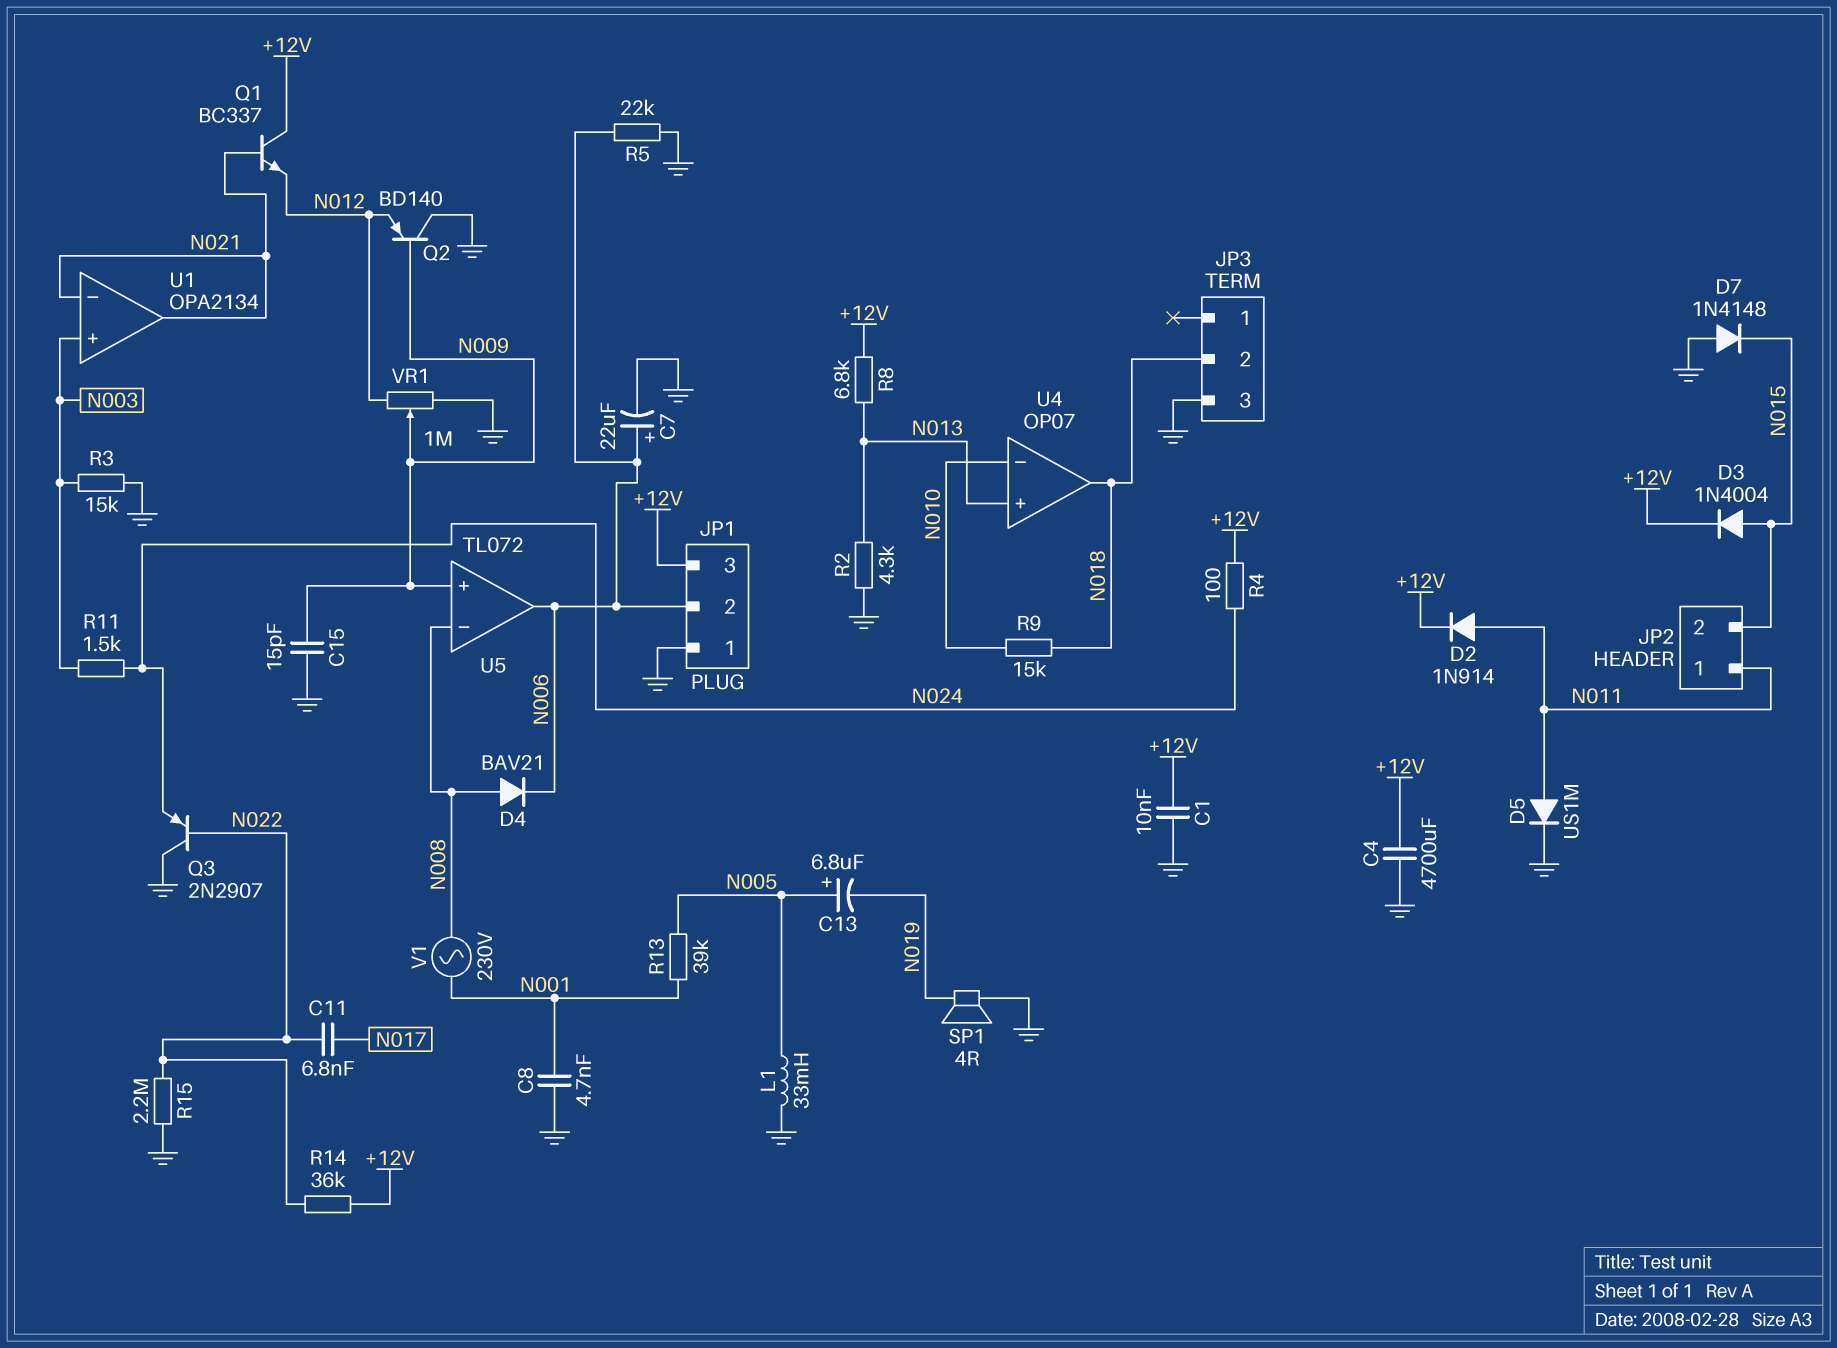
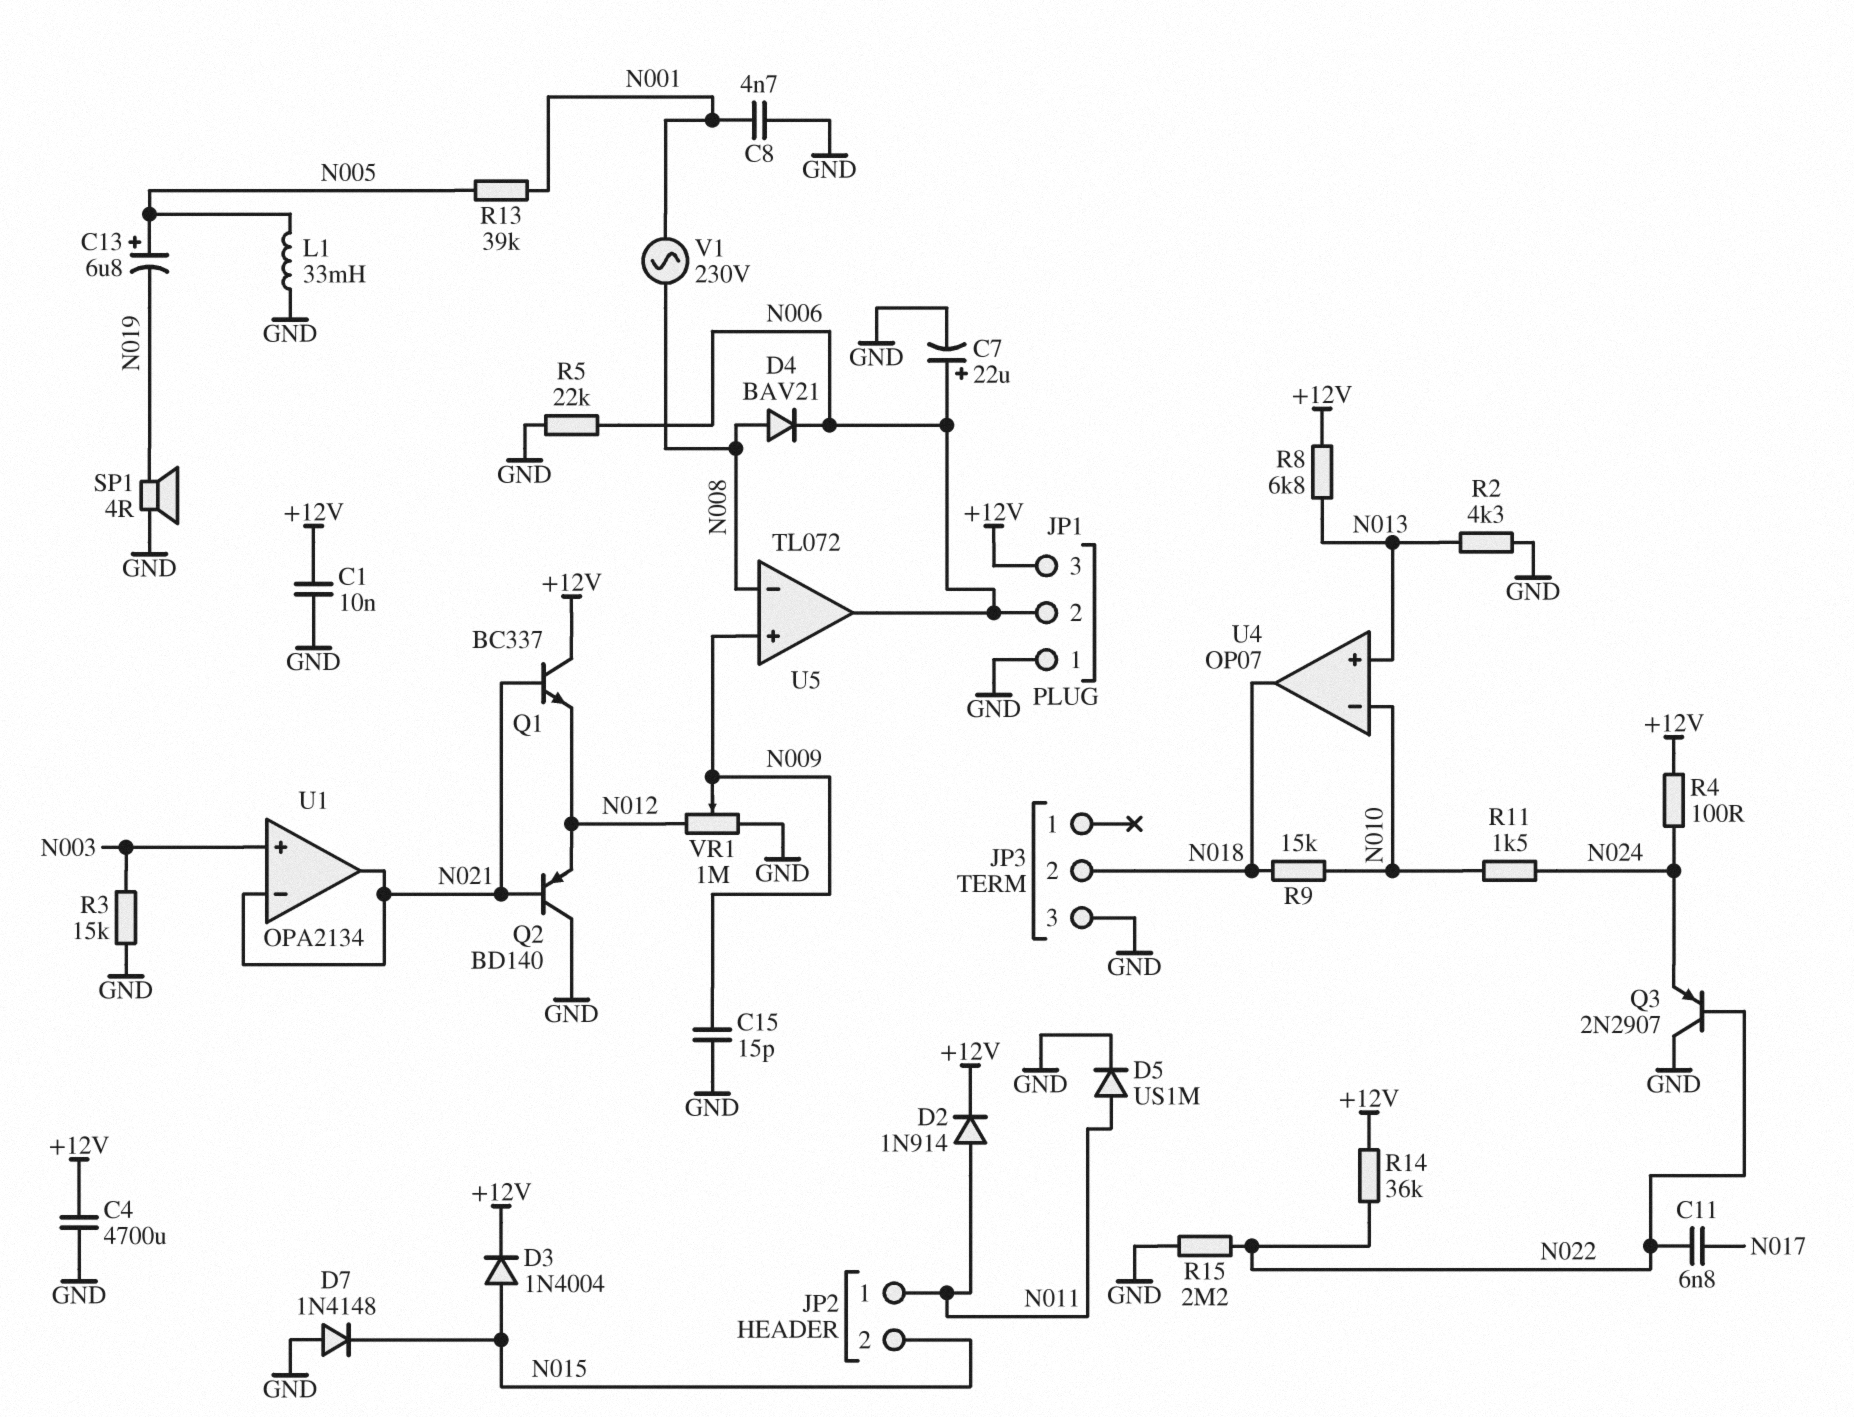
Q2: PNP BD140 (B N009, C GND, E N012) -> PNP BD140 (B N021, C GND, E N012)
R11: 1.5k (N003, N024) -> 1.5k (N010, N024)

